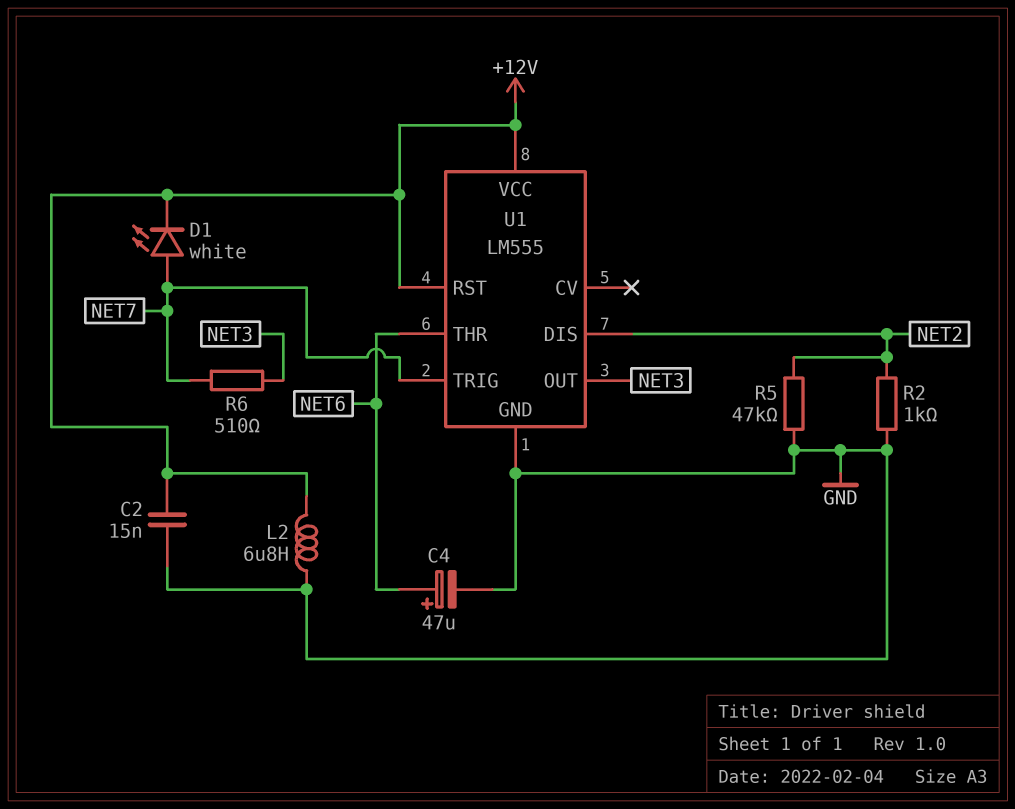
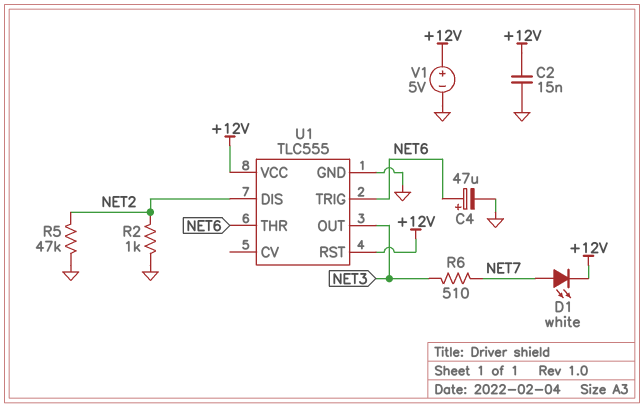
L2: 6.8uH (+12V, GND) -> none
U1: LM555 -> TLC555
U1 pin TRIG: NET7 -> NET6
V1: none -> 5V (plus +12V, minus GND)

